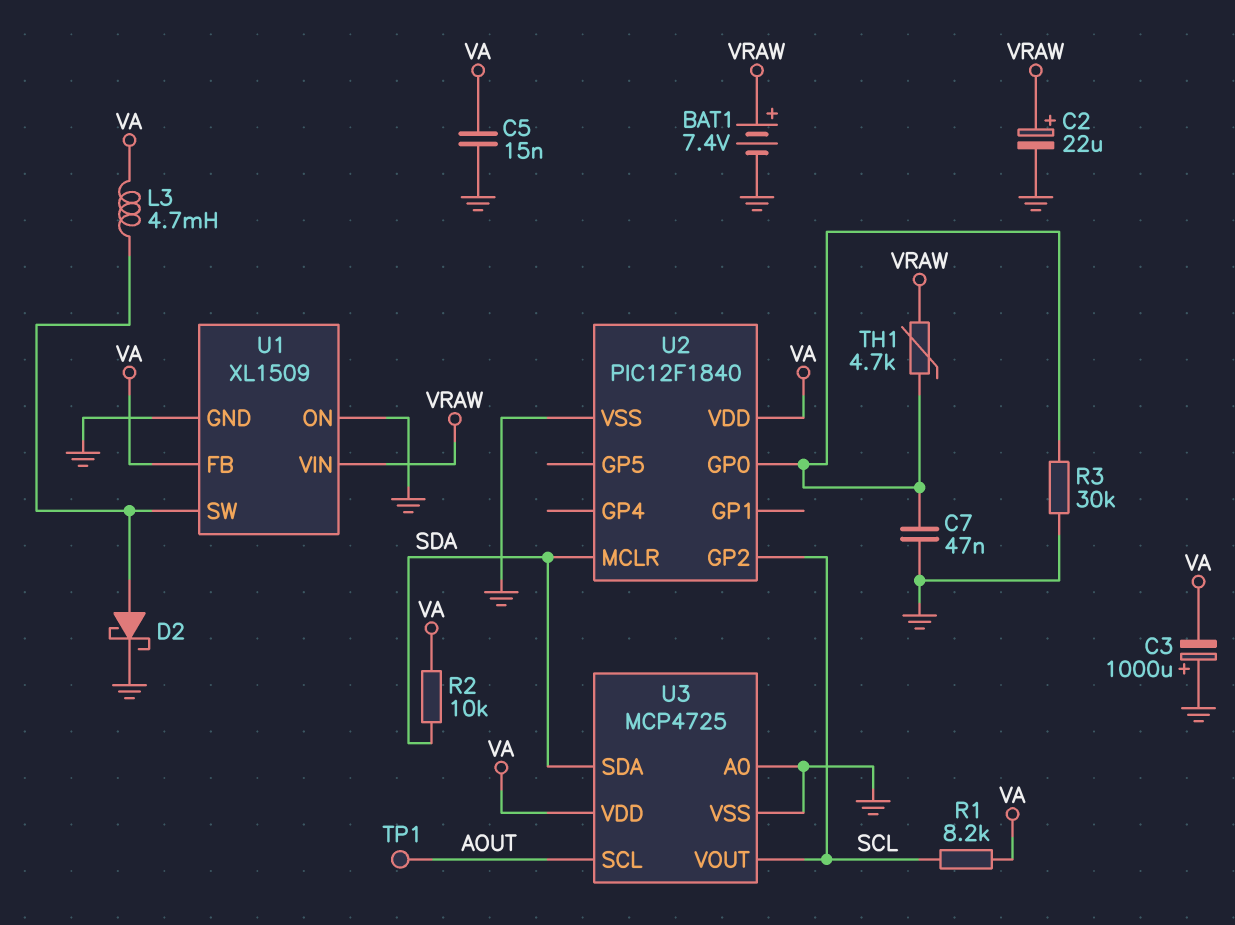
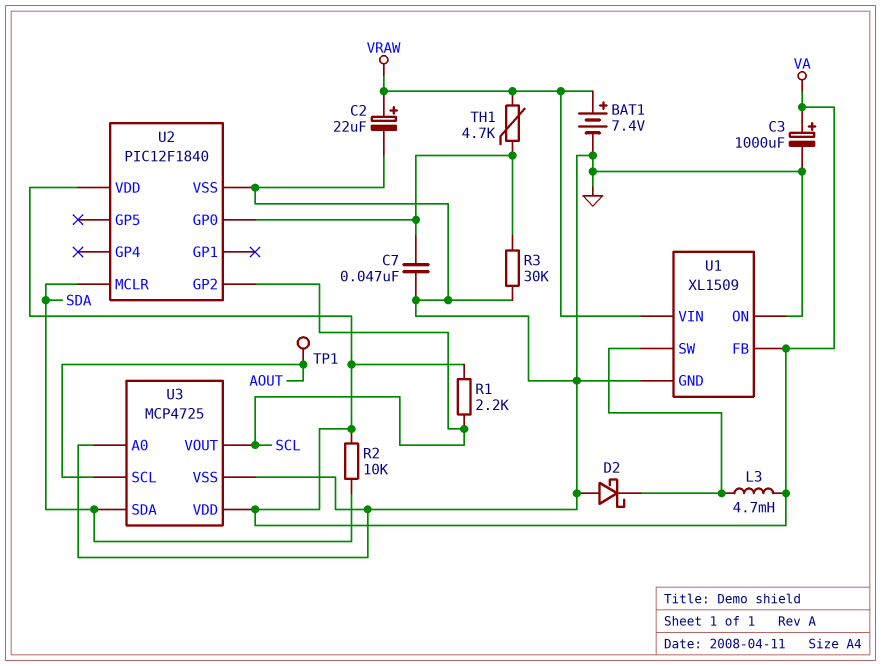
C3: 1000uF (plus GND, minus VA) -> 1000uF (plus VA, minus GND)
C5: 15nF (GND, VA) -> none
D2: schottky (A U1/SW, K GND) -> schottky (A GND, K U1/SW)
R1: 8.2k (SCL, VA) -> 2.2k (SCL, VA)

